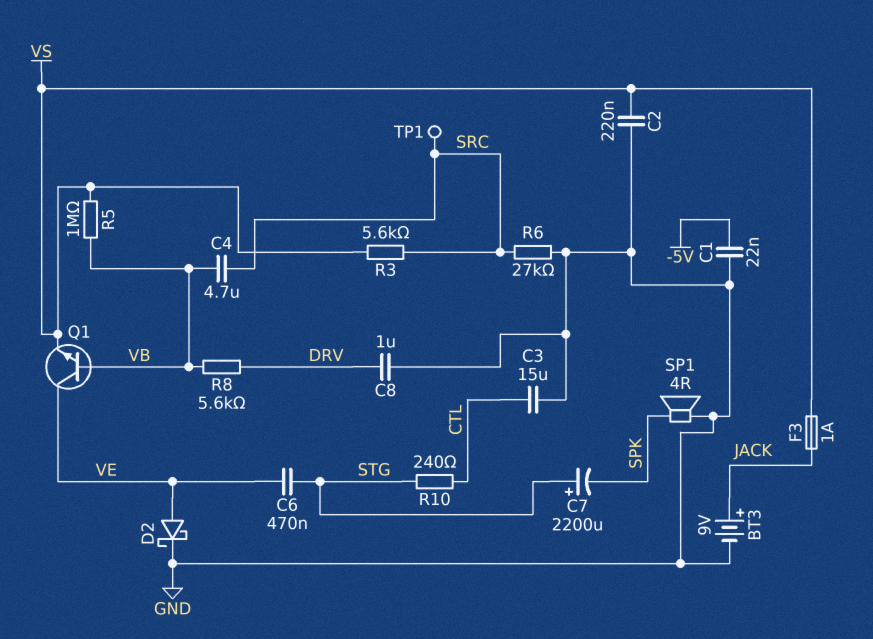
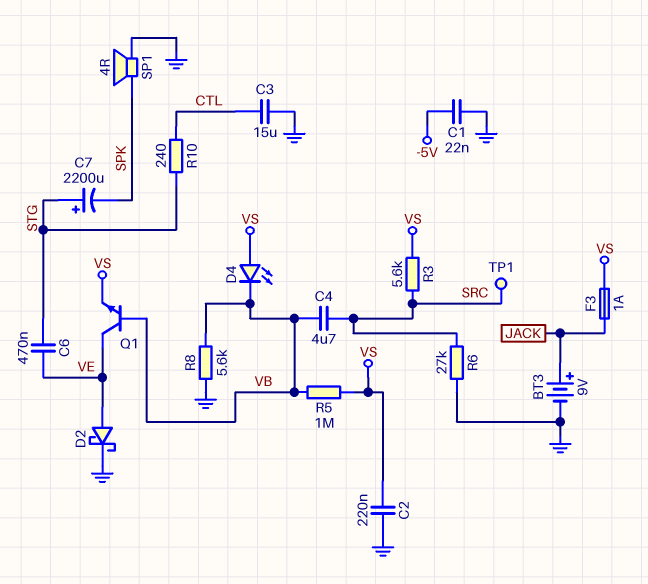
C8: 1uF (DRV, GND) -> none
D4: none -> LED (A VS, K VB)
R8: 5.6k (DRV, VB) -> 5.6k (GND, VB)

